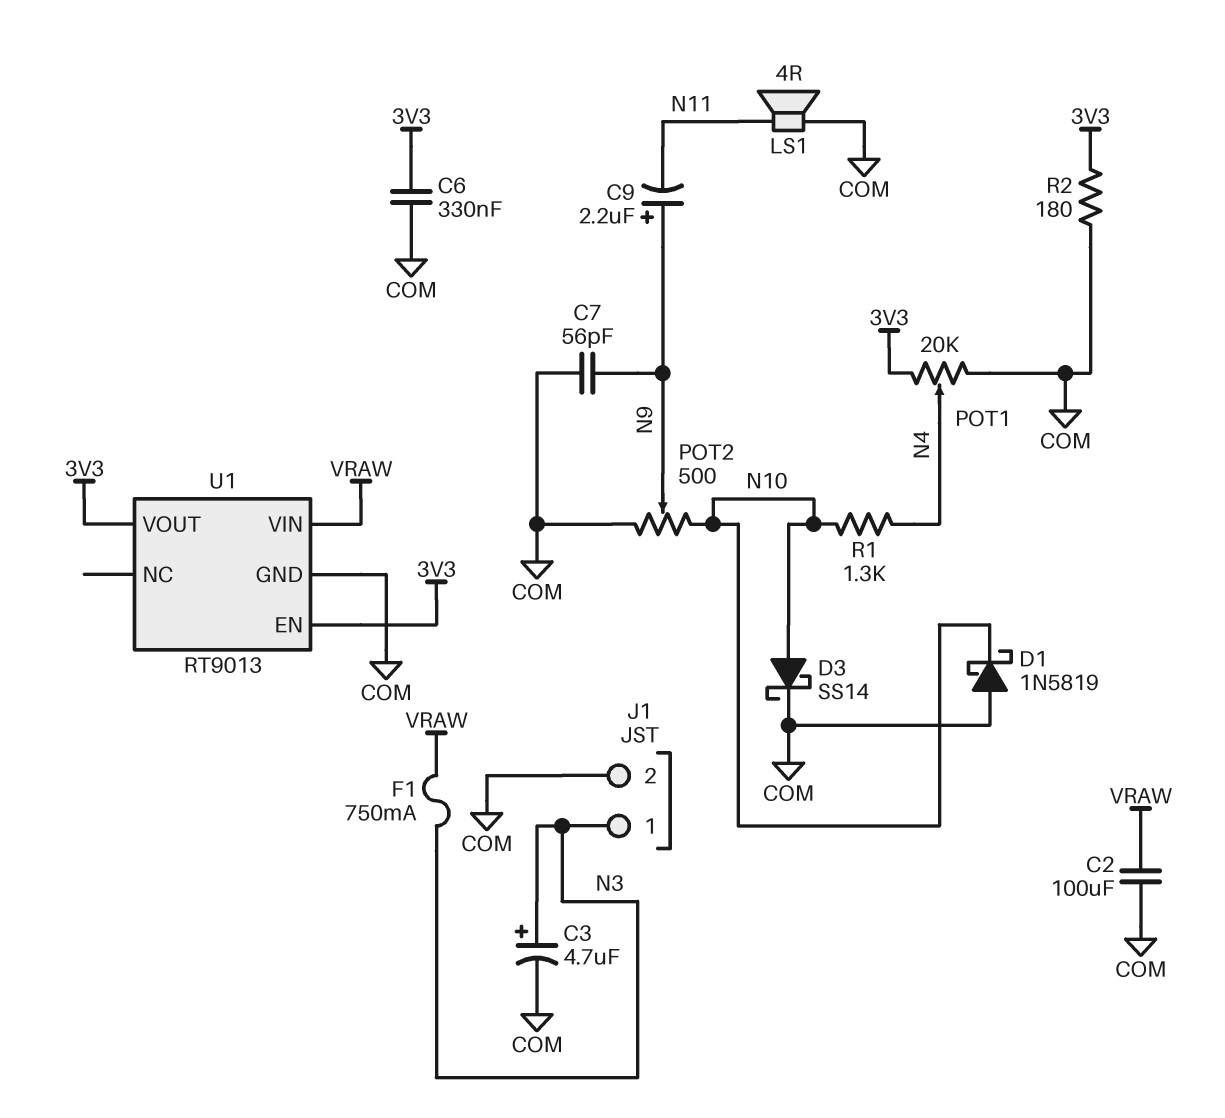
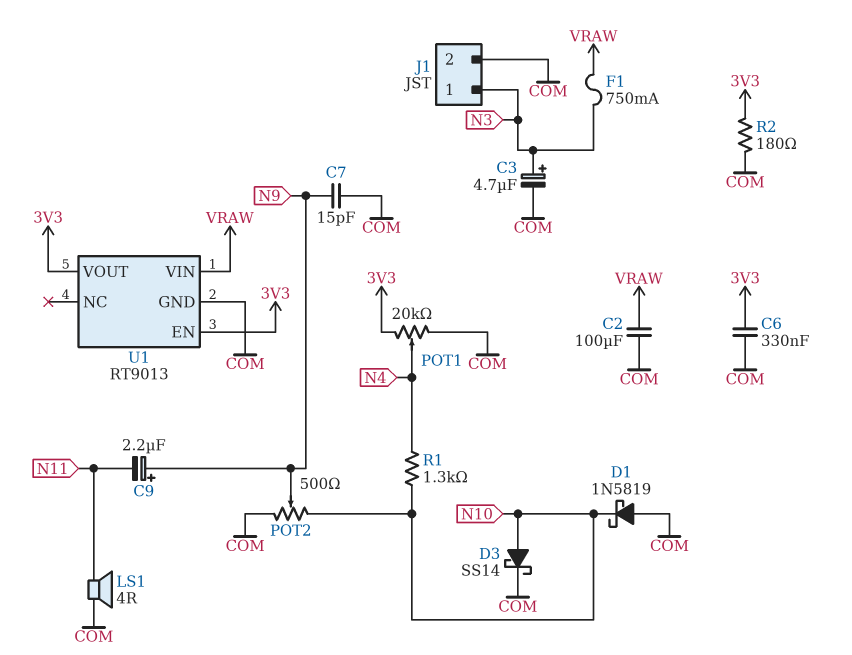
C7: 56pF (COM, N9) -> 15pF (COM, N9)

